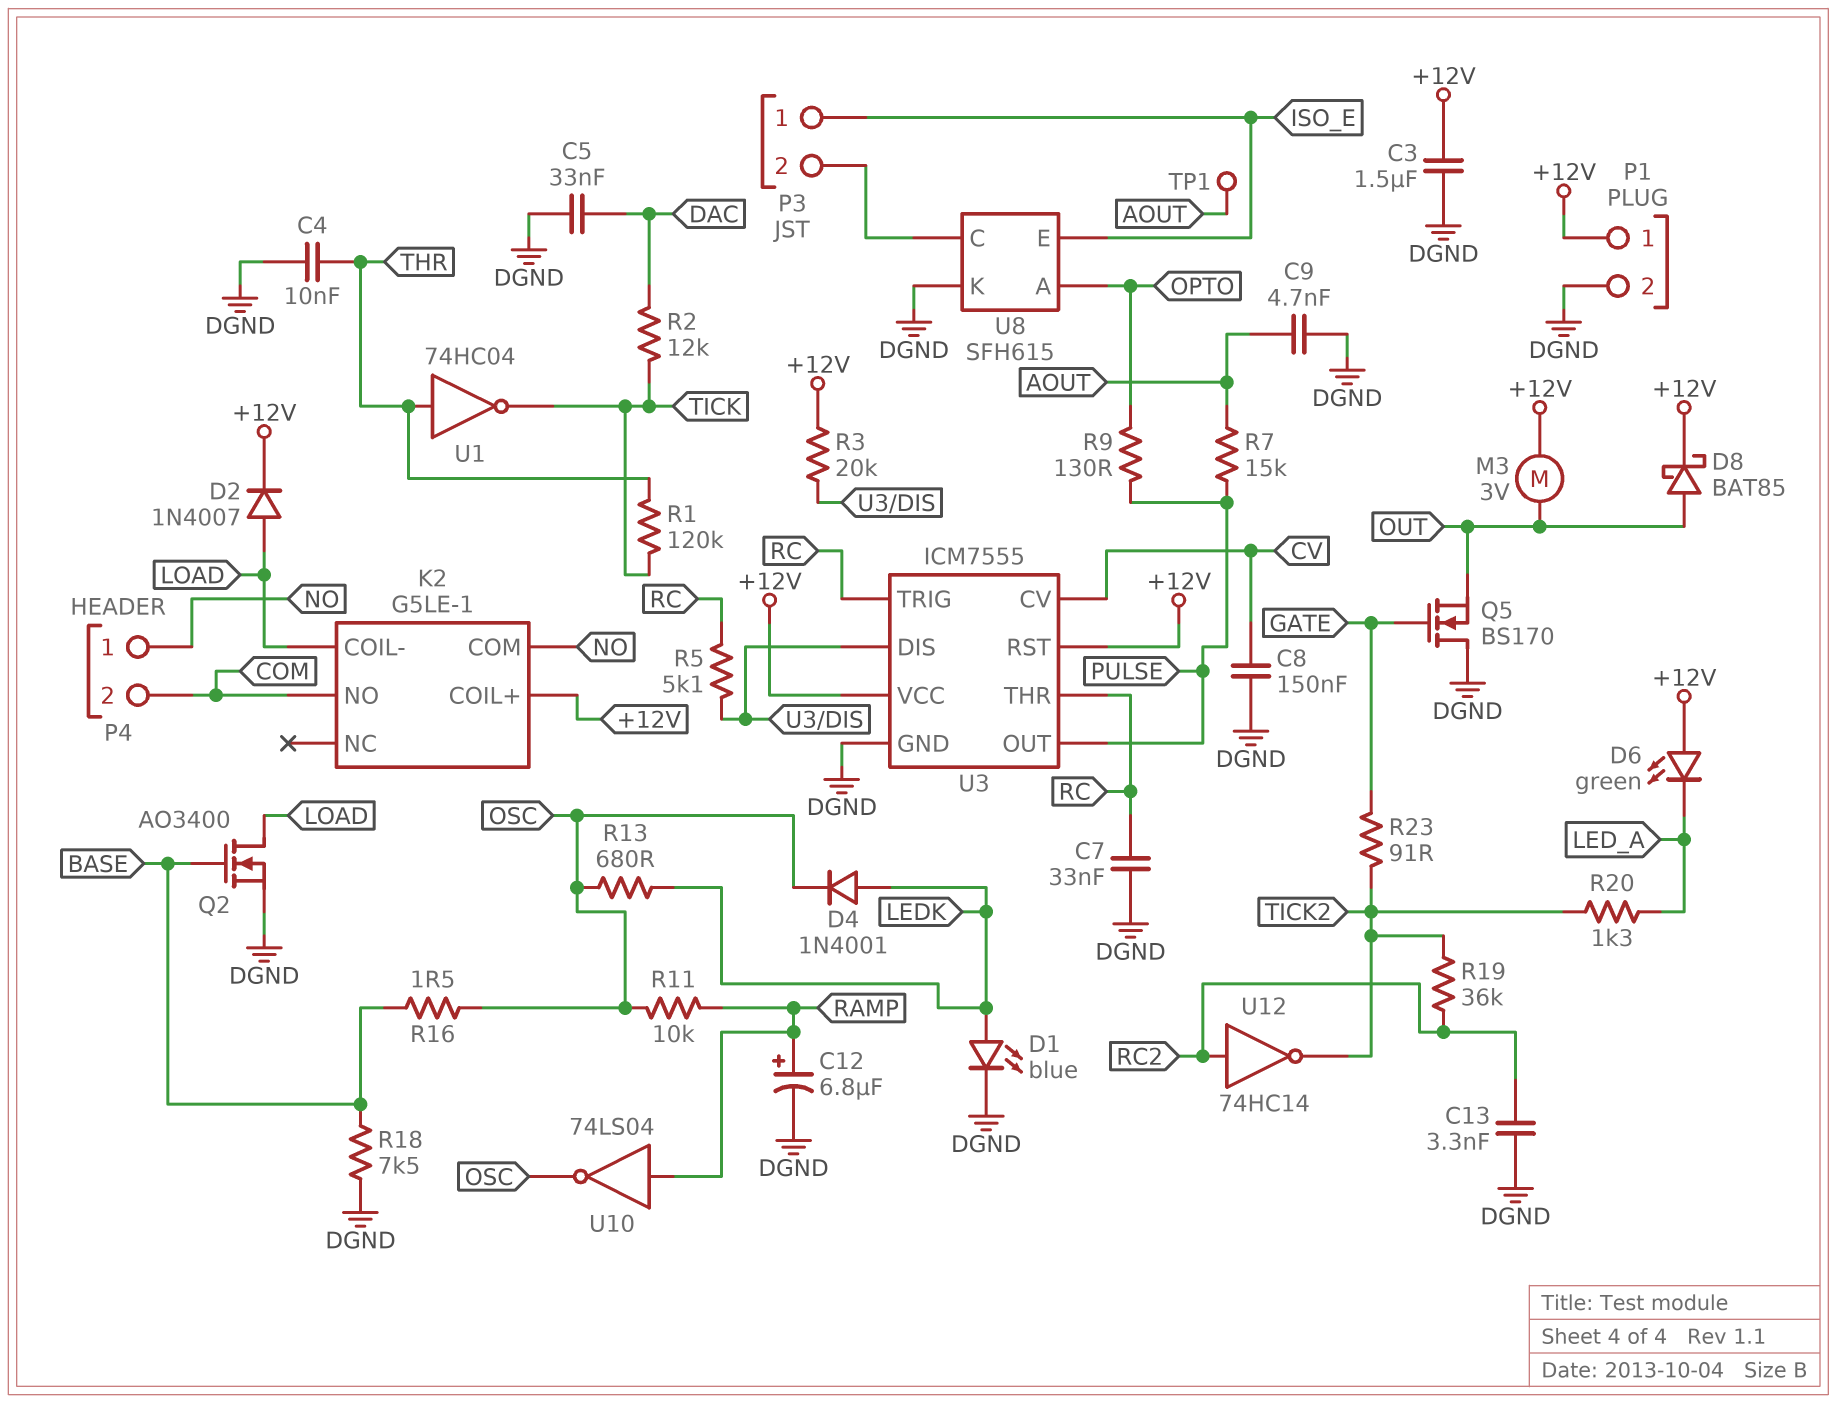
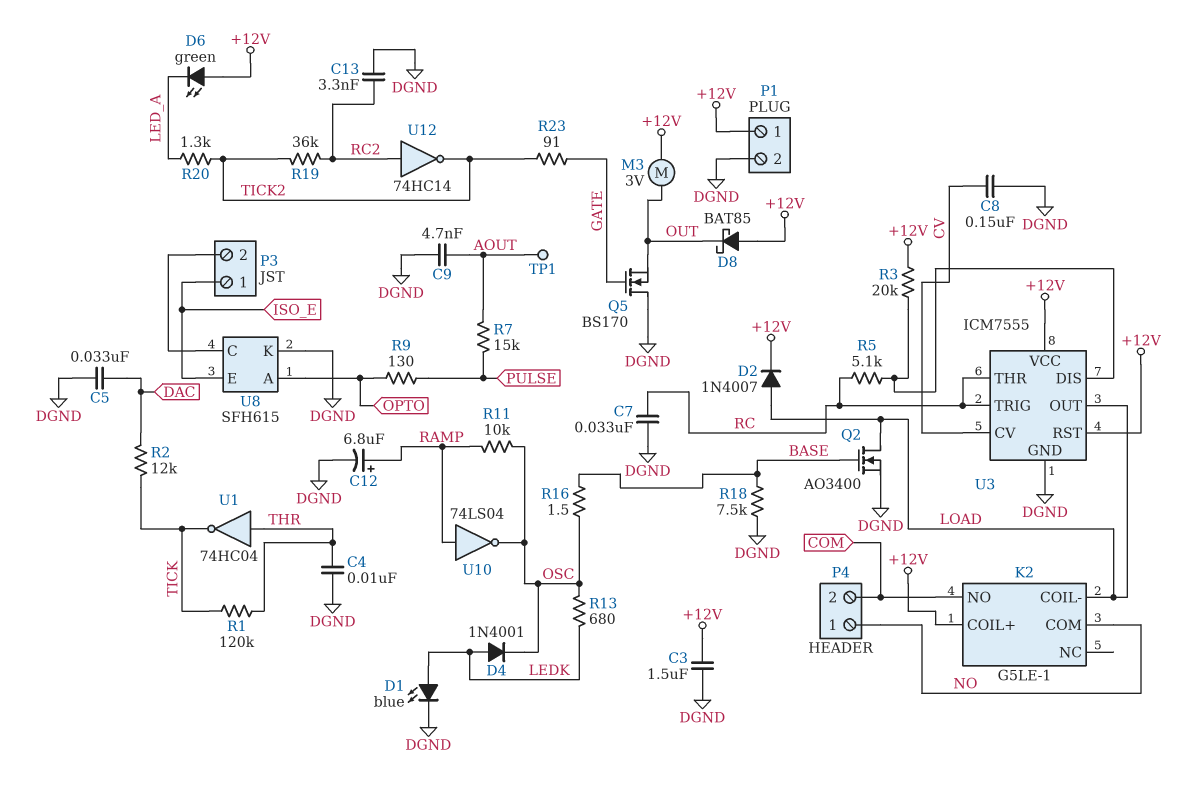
D8: schottky BAT85 (A OUT, K +12V) -> schottky BAT85 (A +12V, K OUT)
U3 pin OUT: PULSE -> LOAD

